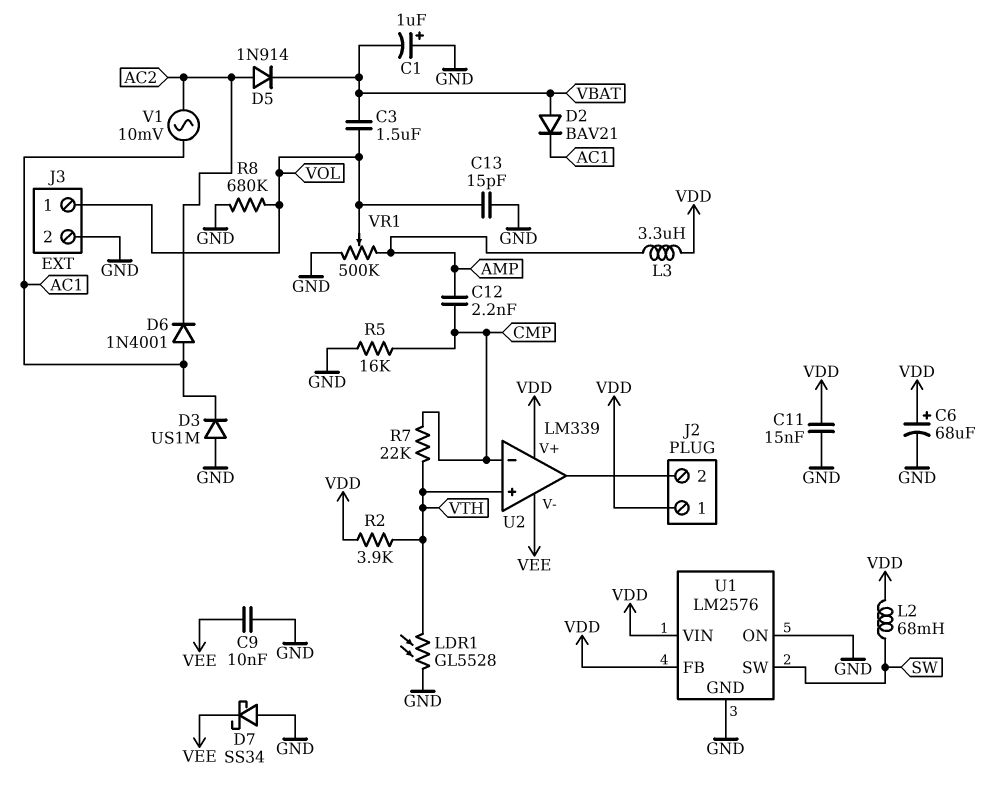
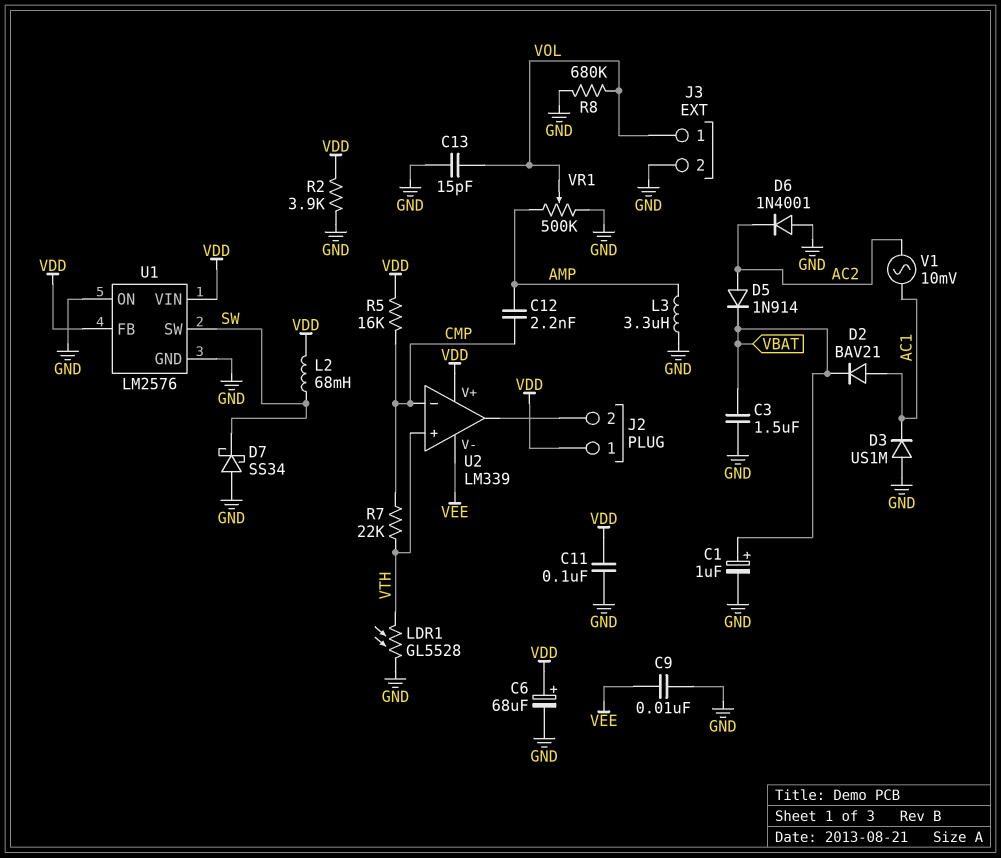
C1: 1uF (plus GND, minus VBAT) -> 1uF (plus VBAT, minus GND)
C3: 1.5uF (VBAT, VOL) -> 1.5uF (GND, VBAT)
C11: 15nF (GND, VDD) -> 100nF (GND, VDD)
D2: diode BAV21 (A VBAT, K AC1) -> diode BAV21 (A AC1, K VBAT)
D6: diode 1N4001 (A AC1, K AC2) -> diode 1N4001 (A GND, K AC2)
D7: schottky SS34 (A GND, K VEE) -> schottky SS34 (A GND, K SW)
L3: 3.3uH (AMP, VDD) -> 3.3uH (AMP, GND)
R2: 3.9k (VDD, VTH) -> 3.9k (GND, VDD)
R5: 16k (CMP, GND) -> 16k (CMP, VDD)

